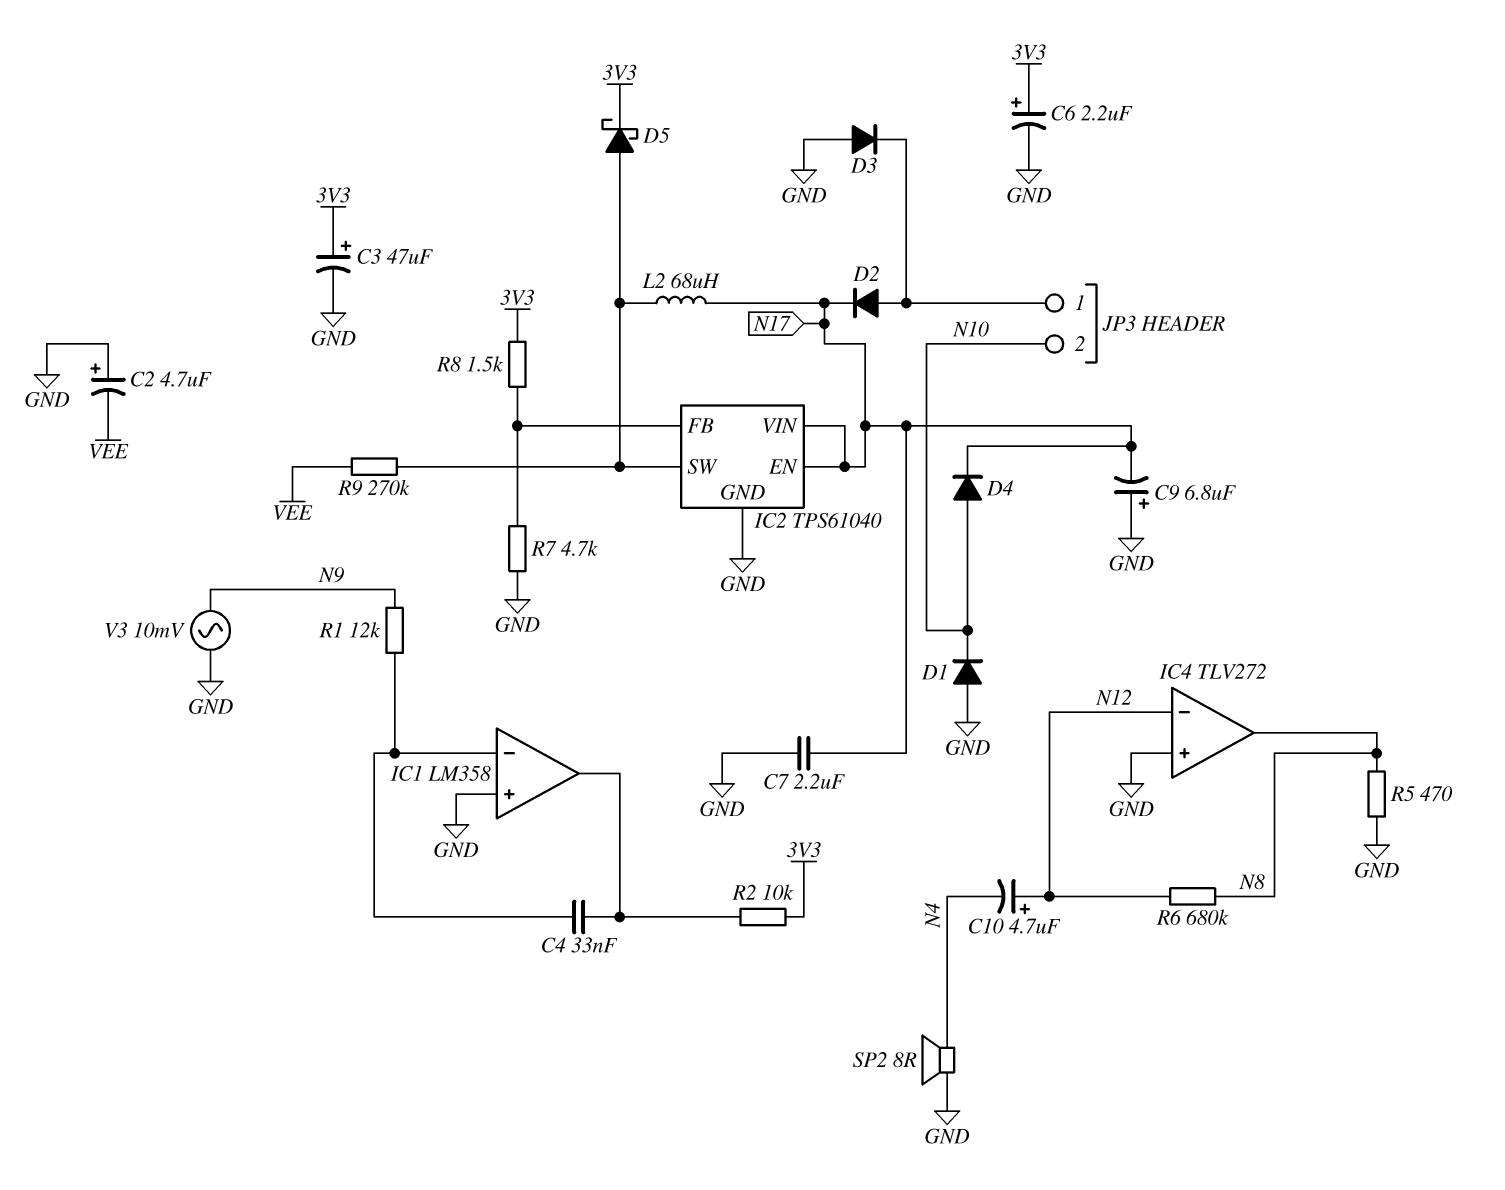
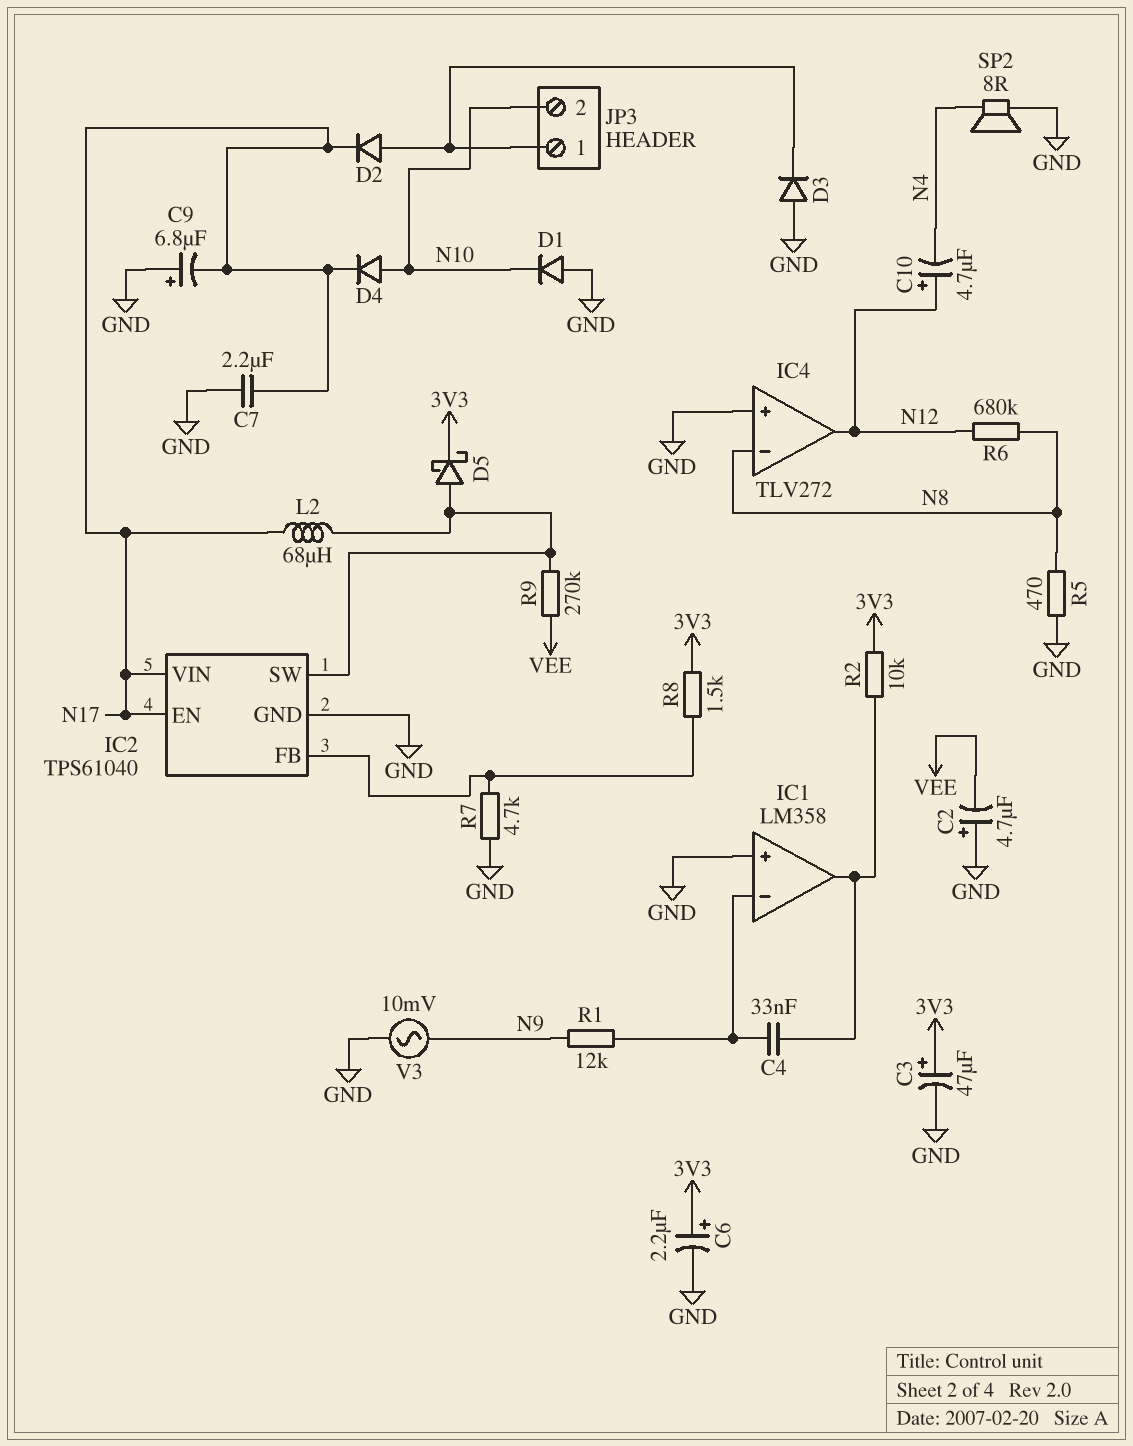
IC4 pin in-: N12 -> N8
IC4 pin out: N8 -> N12

